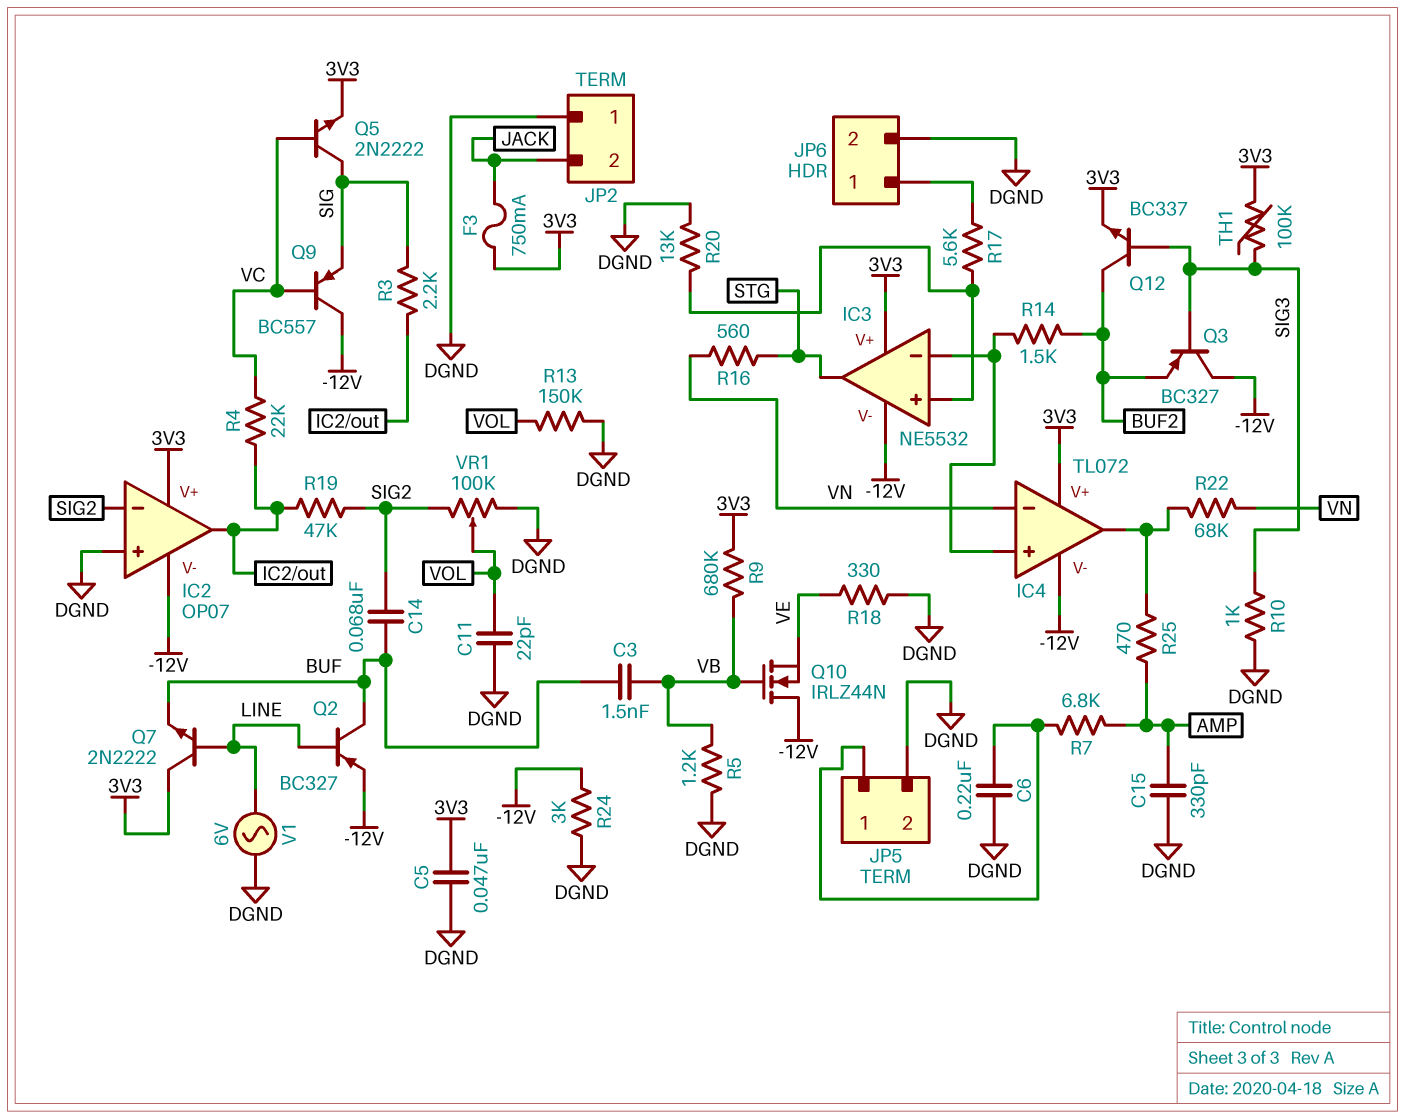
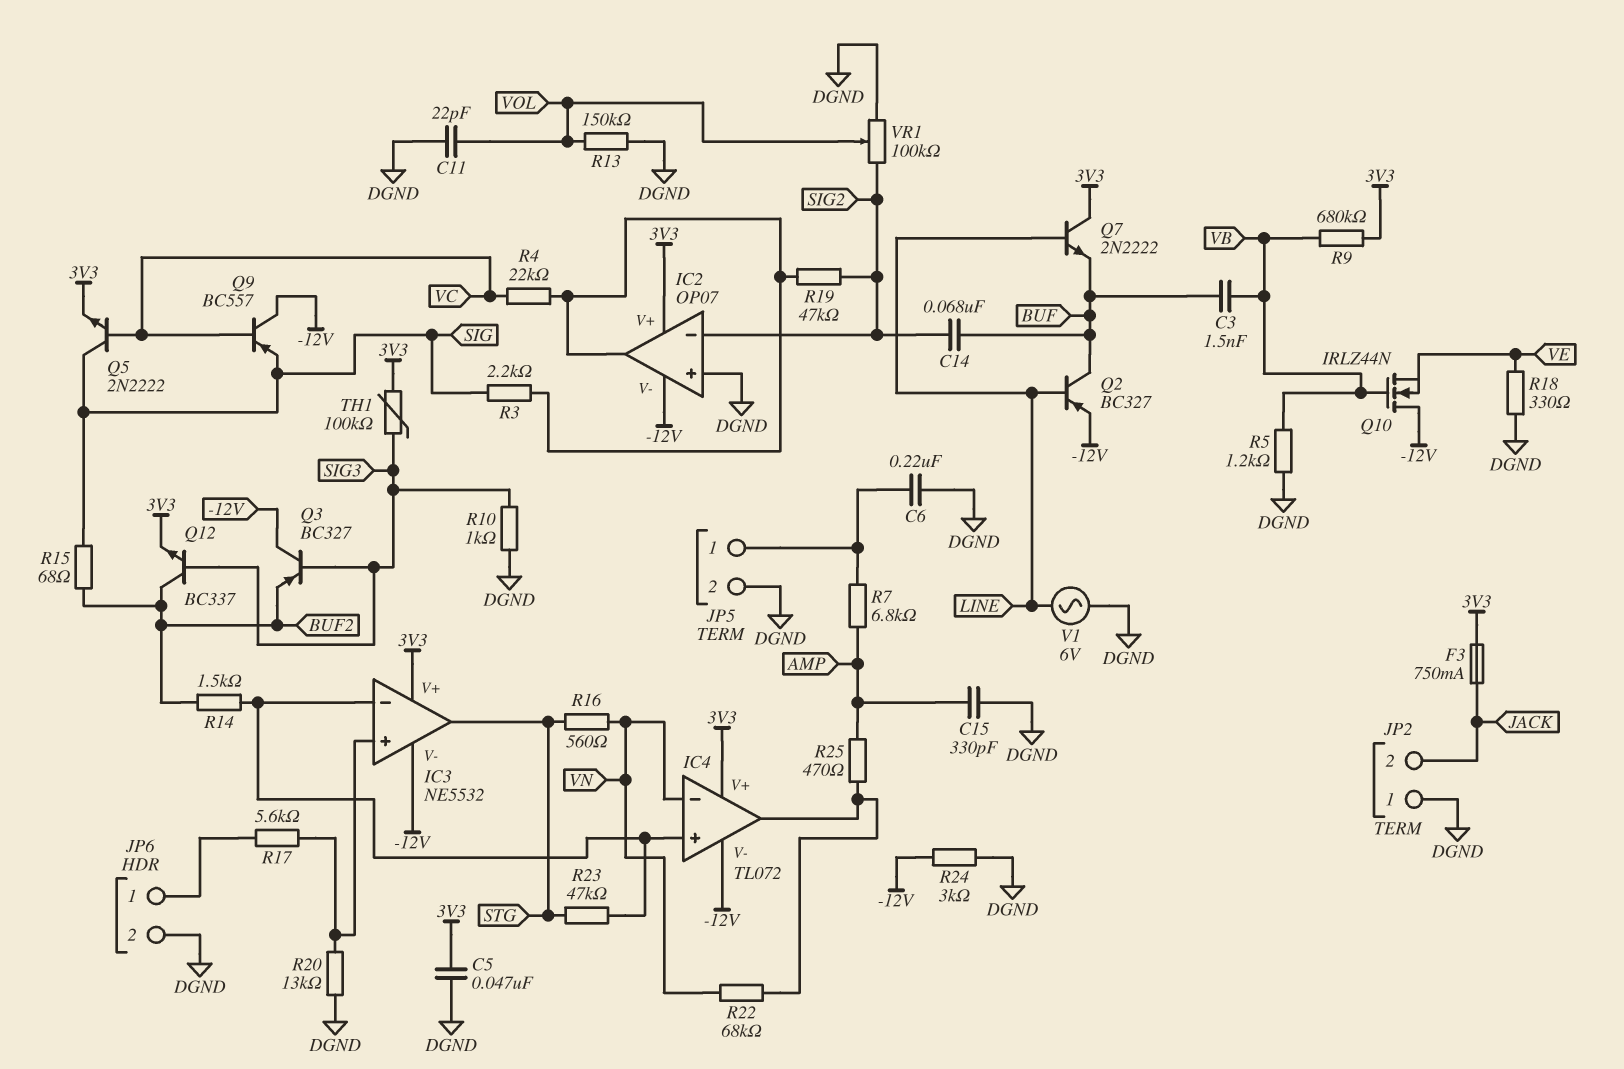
R15: none -> 68 (BUF2, SIG)
R23: none -> 47k (IC3/in-, STG)

